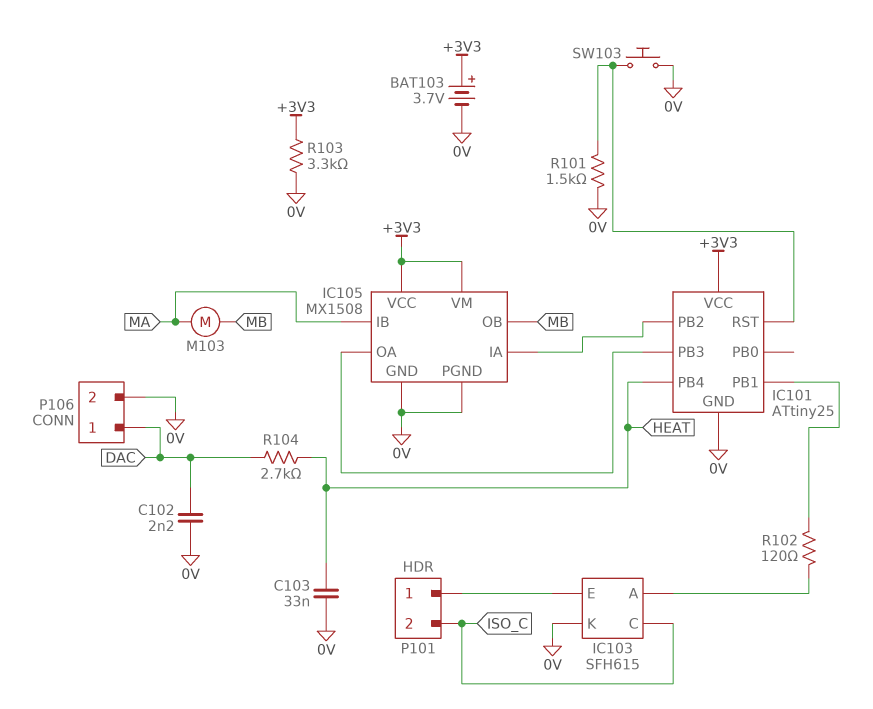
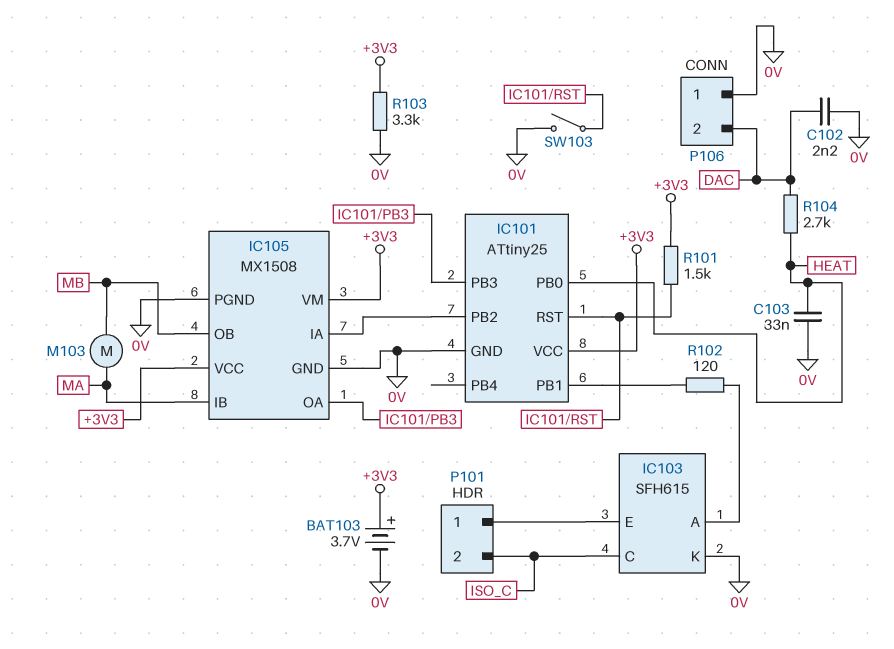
IC101 pin PB0: none -> HEAT
IC101 pin PB4: HEAT -> none
P106 pin 1: DAC -> 0V
P106 pin 2: 0V -> DAC
R101: 1.5k (0V, IC101/RST) -> 1.5k (+3V3, IC101/RST)
SW103: button (0V, IC101/RST) -> switch (0V, IC101/RST)

